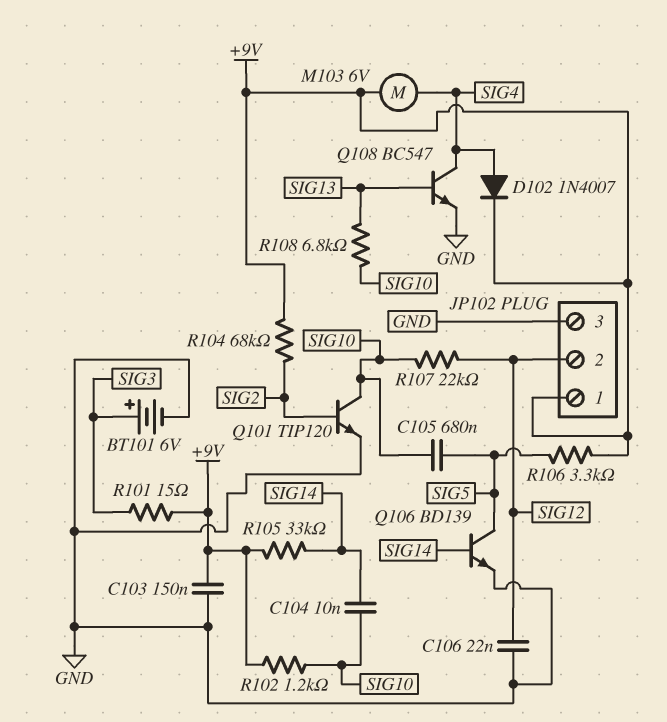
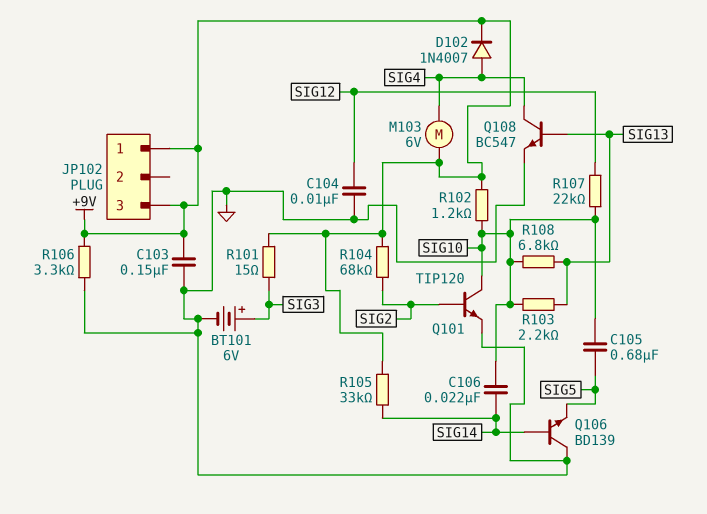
C104: 10nF (SIG10, SIG14) -> 10nF (GND, SIG12)
C106: 22nF (GND, SIG12) -> 22nF (SIG10, SIG14)
JP102 pin 2: SIG12 -> none
JP102 pin 3: GND -> +9V
Q106: NPN BD139 (B SIG14, C SIG5, E GND) -> NPN BD139 (B SIG14, C GND, E SIG5)
R103: none -> 2.2k (SIG10, SIG13)
R106: 3.3k (+9V, SIG5) -> 3.3k (+9V, GND)

